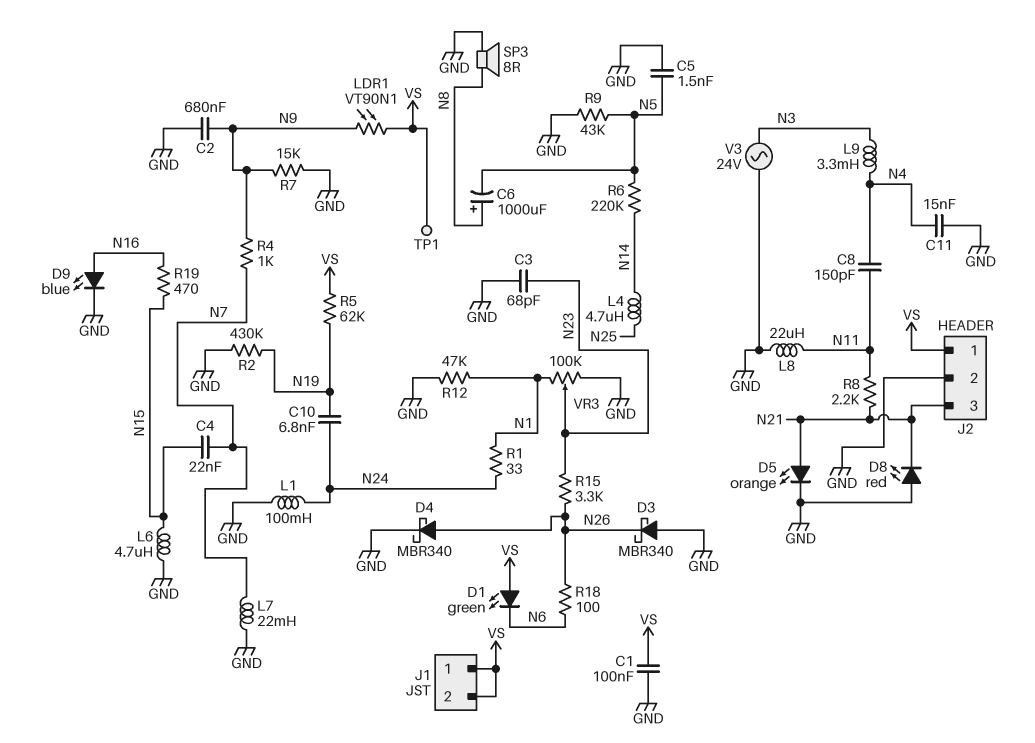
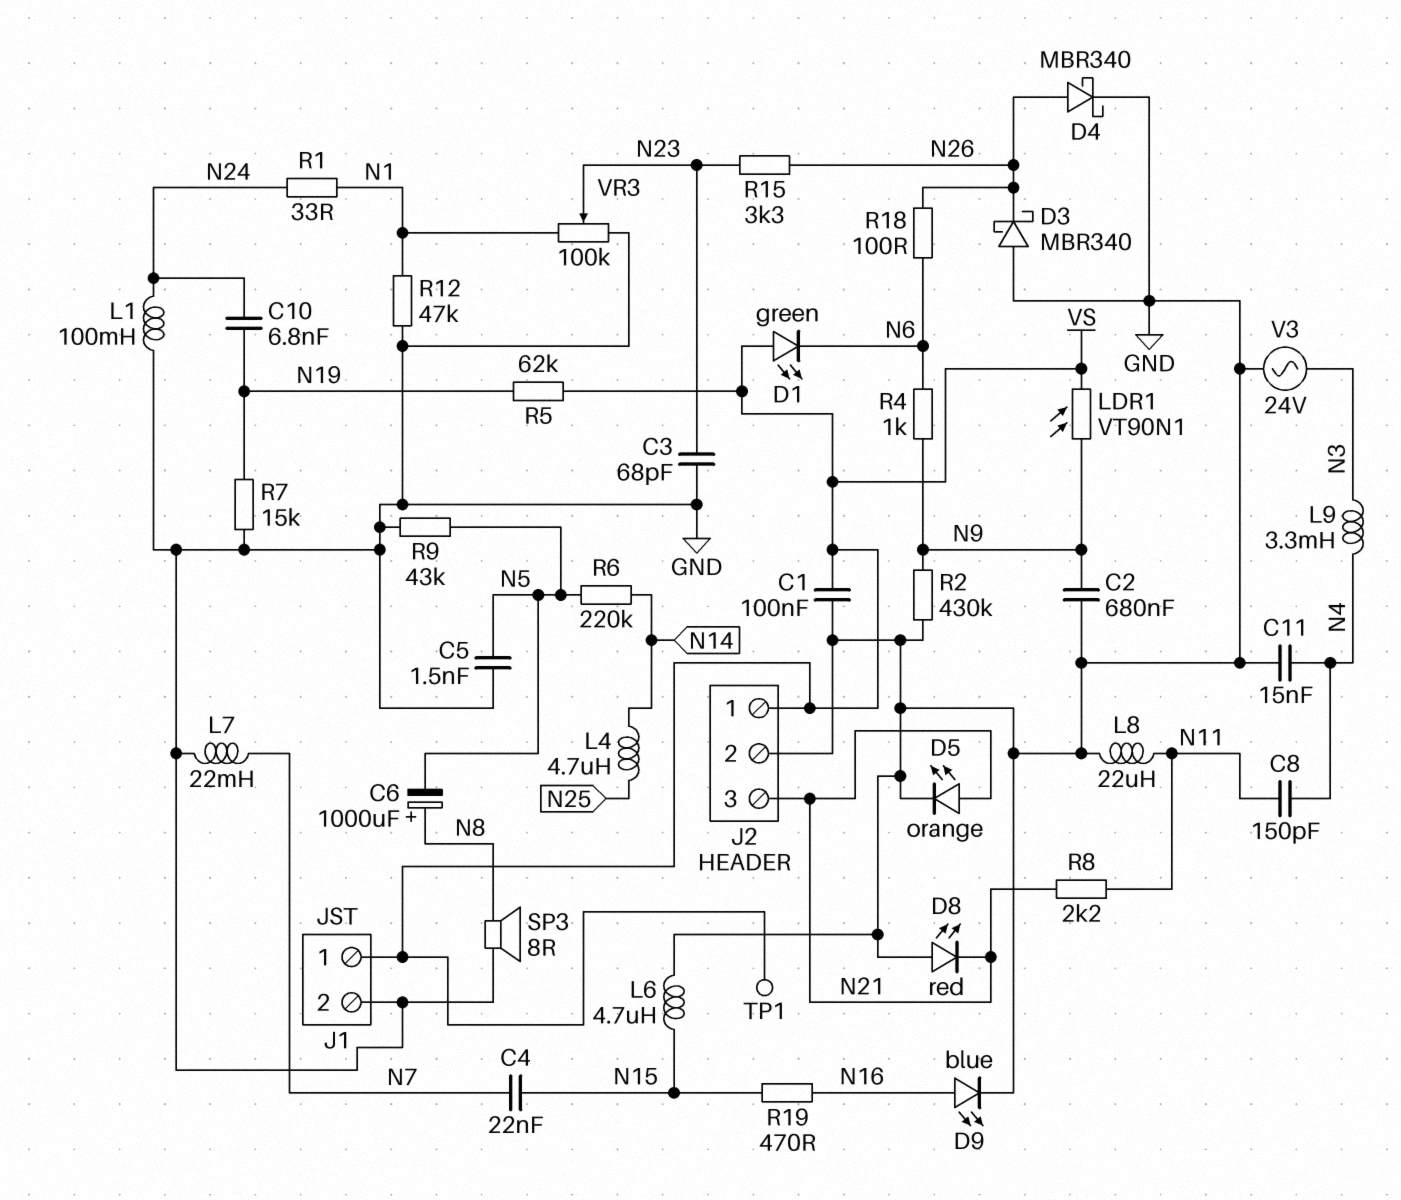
J1 pin 2: VS -> GND
R2: 430k (GND, N19) -> 430k (GND, N9)
R4: 1k (N7, N9) -> 1k (N6, N9)
R7: 15k (GND, N9) -> 15k (GND, N19)

